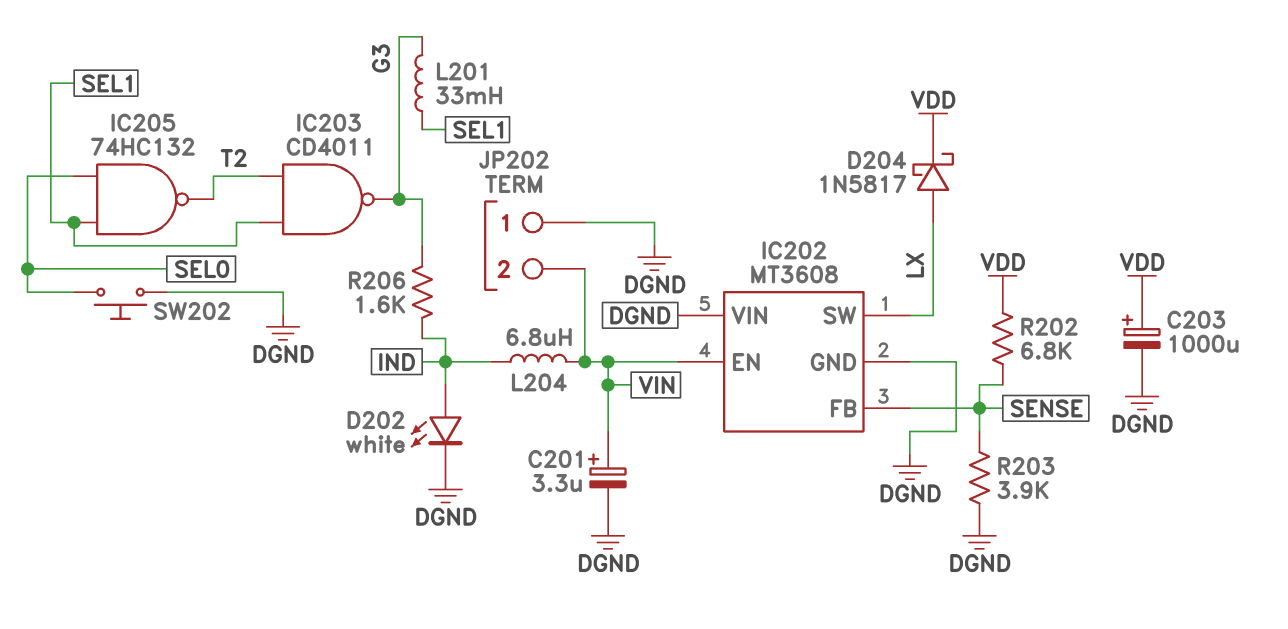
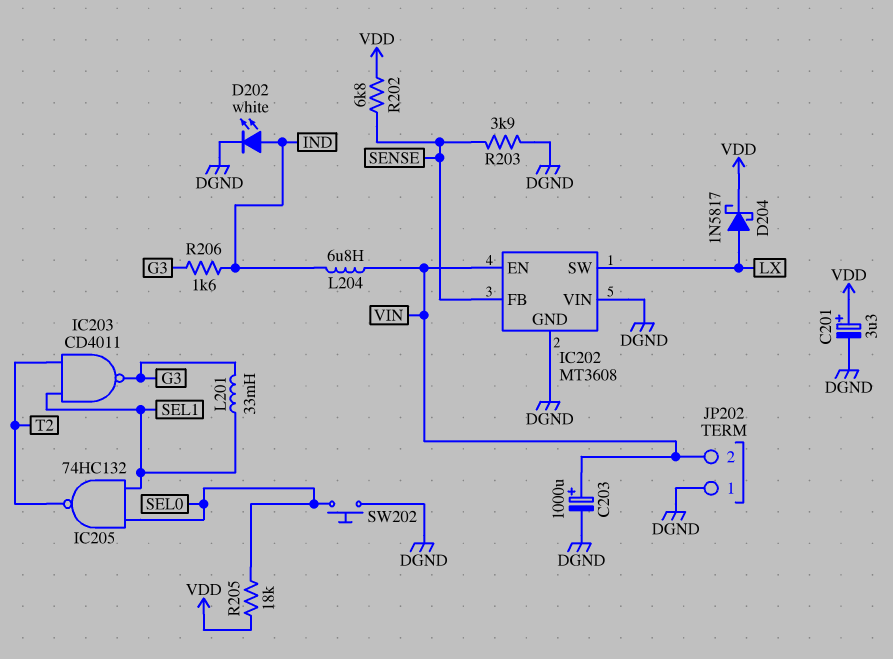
C201: 3.3uF (plus VIN, minus DGND) -> 3.3uF (plus VDD, minus DGND)
C203: 1000uF (plus VDD, minus DGND) -> 1000uF (plus VIN, minus DGND)
R205: none -> 18k (SEL0, VDD)

